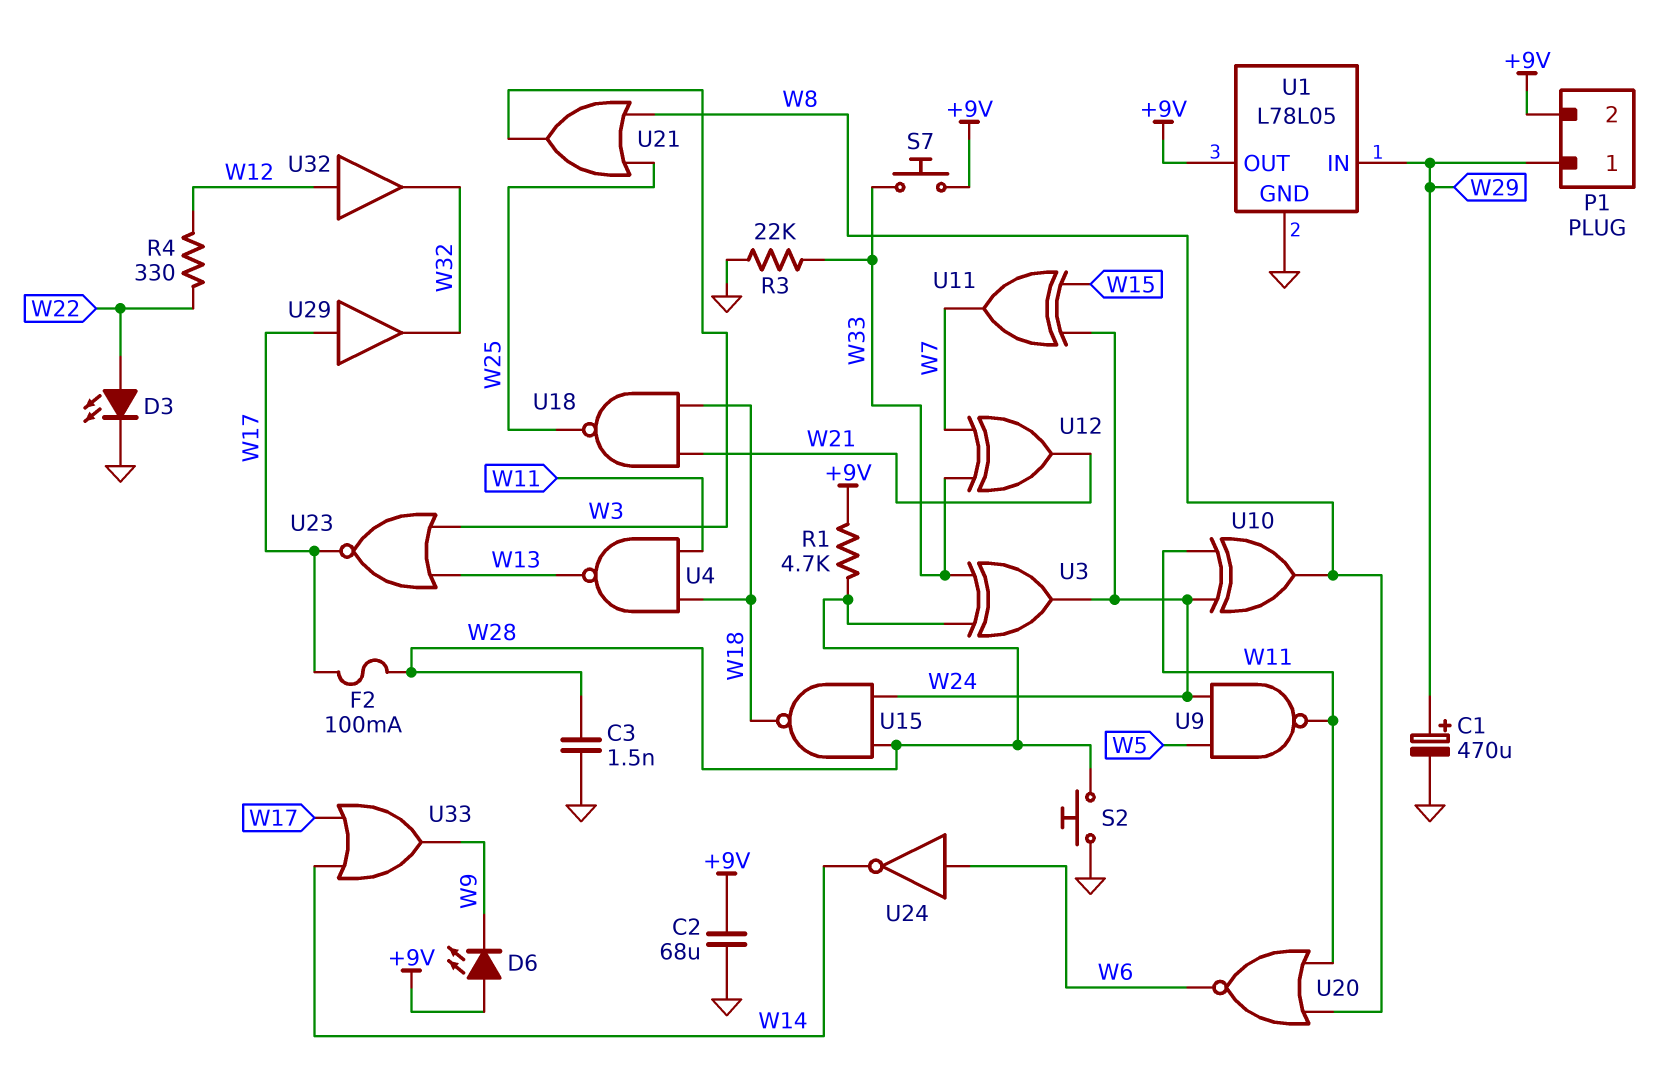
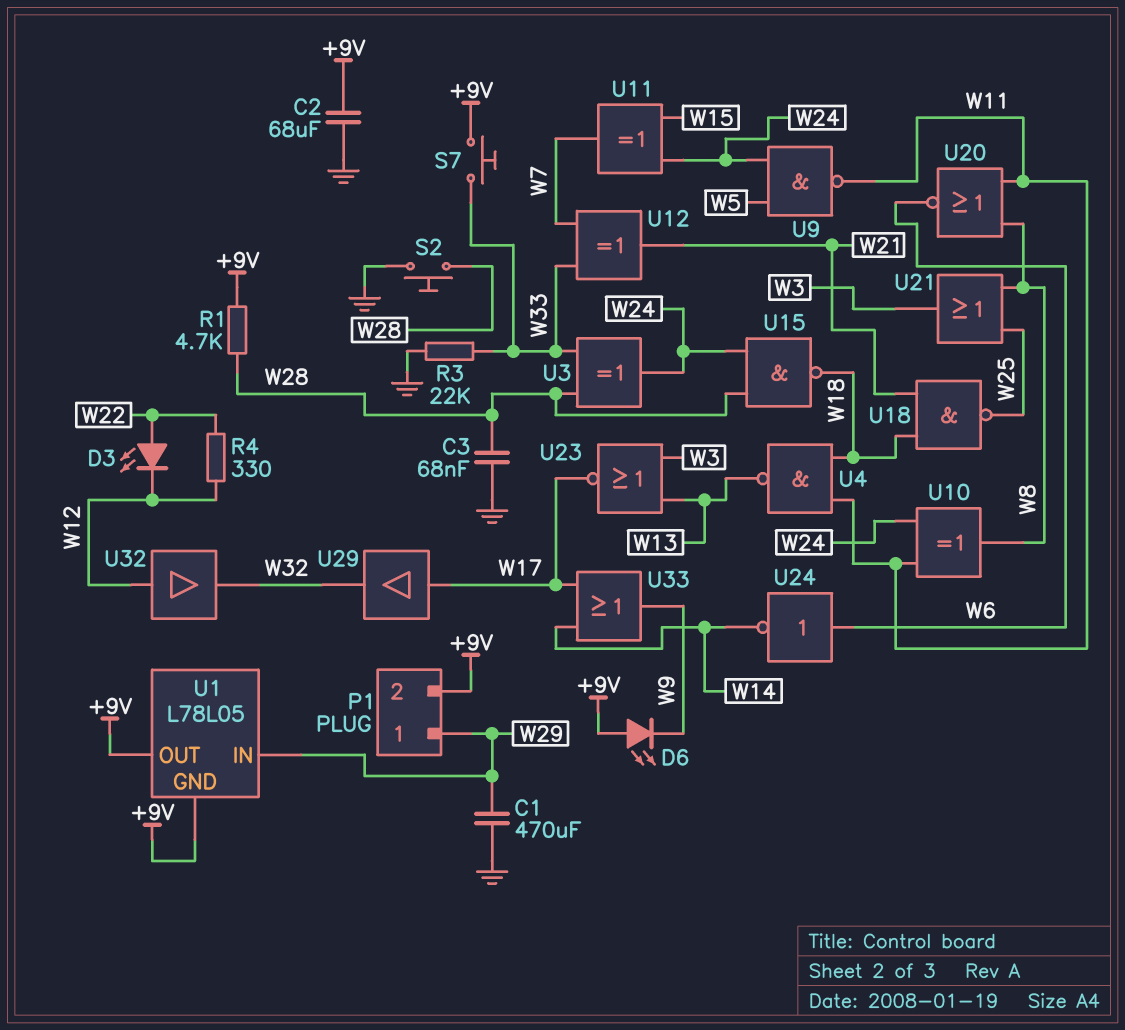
C1: 470uF (plus W29, minus GND) -> 470uF (GND, W29)
C3: 1.5nF (GND, W28) -> 68nF (GND, W28)
D3: LED (A W22, K GND) -> LED (A W22, K W12)
F2: 100mA (W17, W28) -> none
U1 pin GND: GND -> +9V

